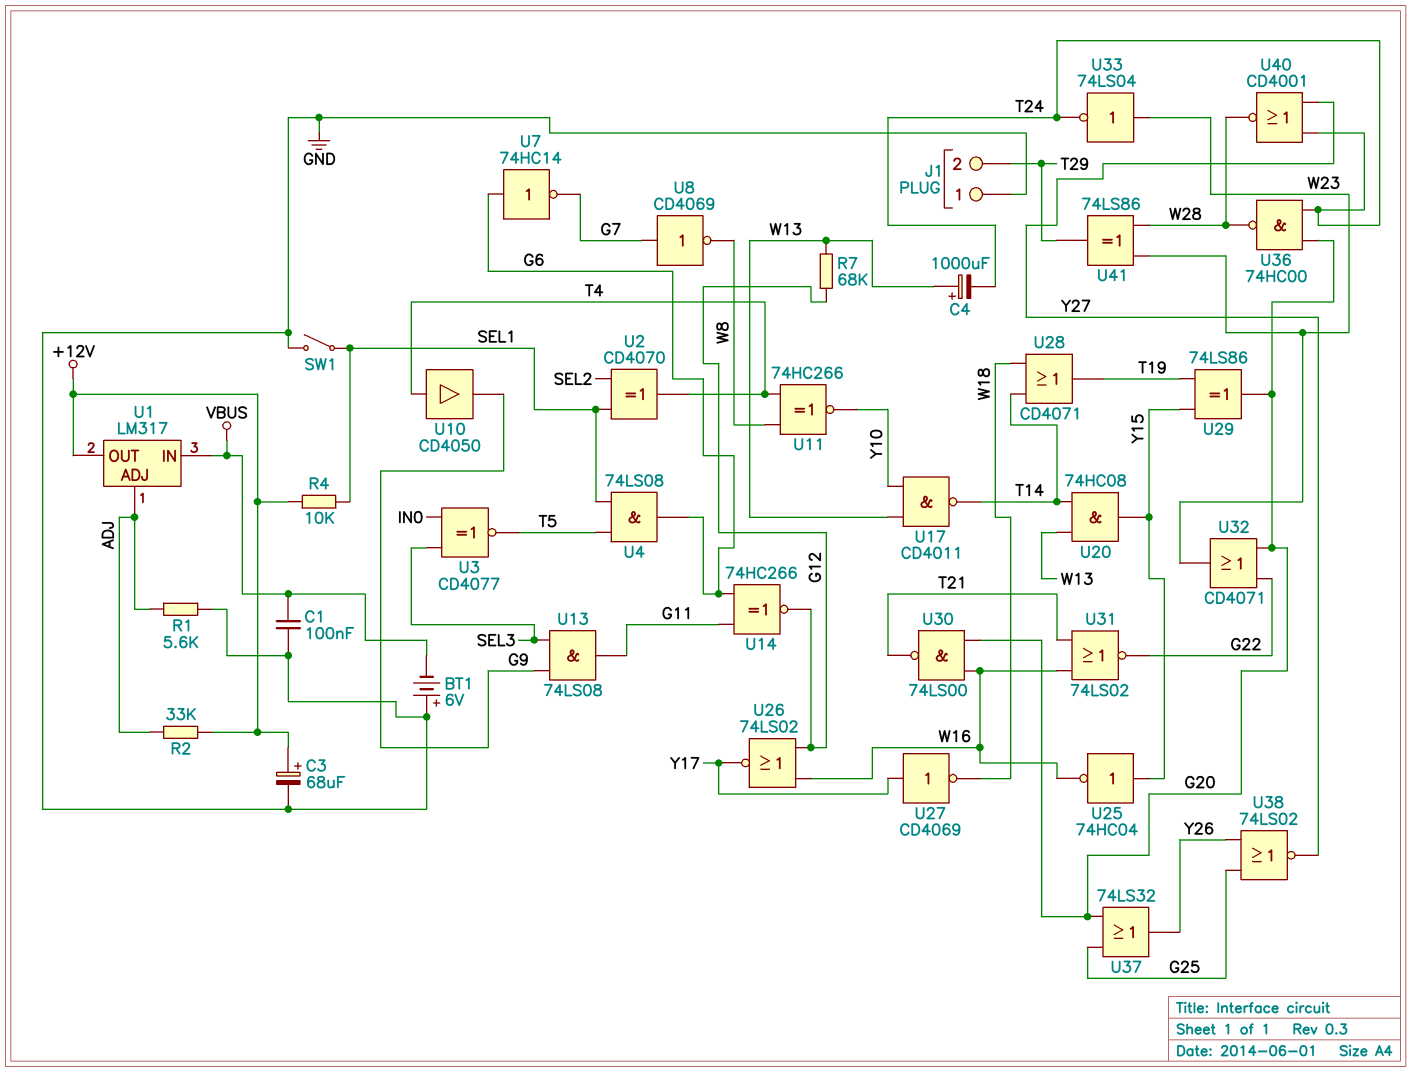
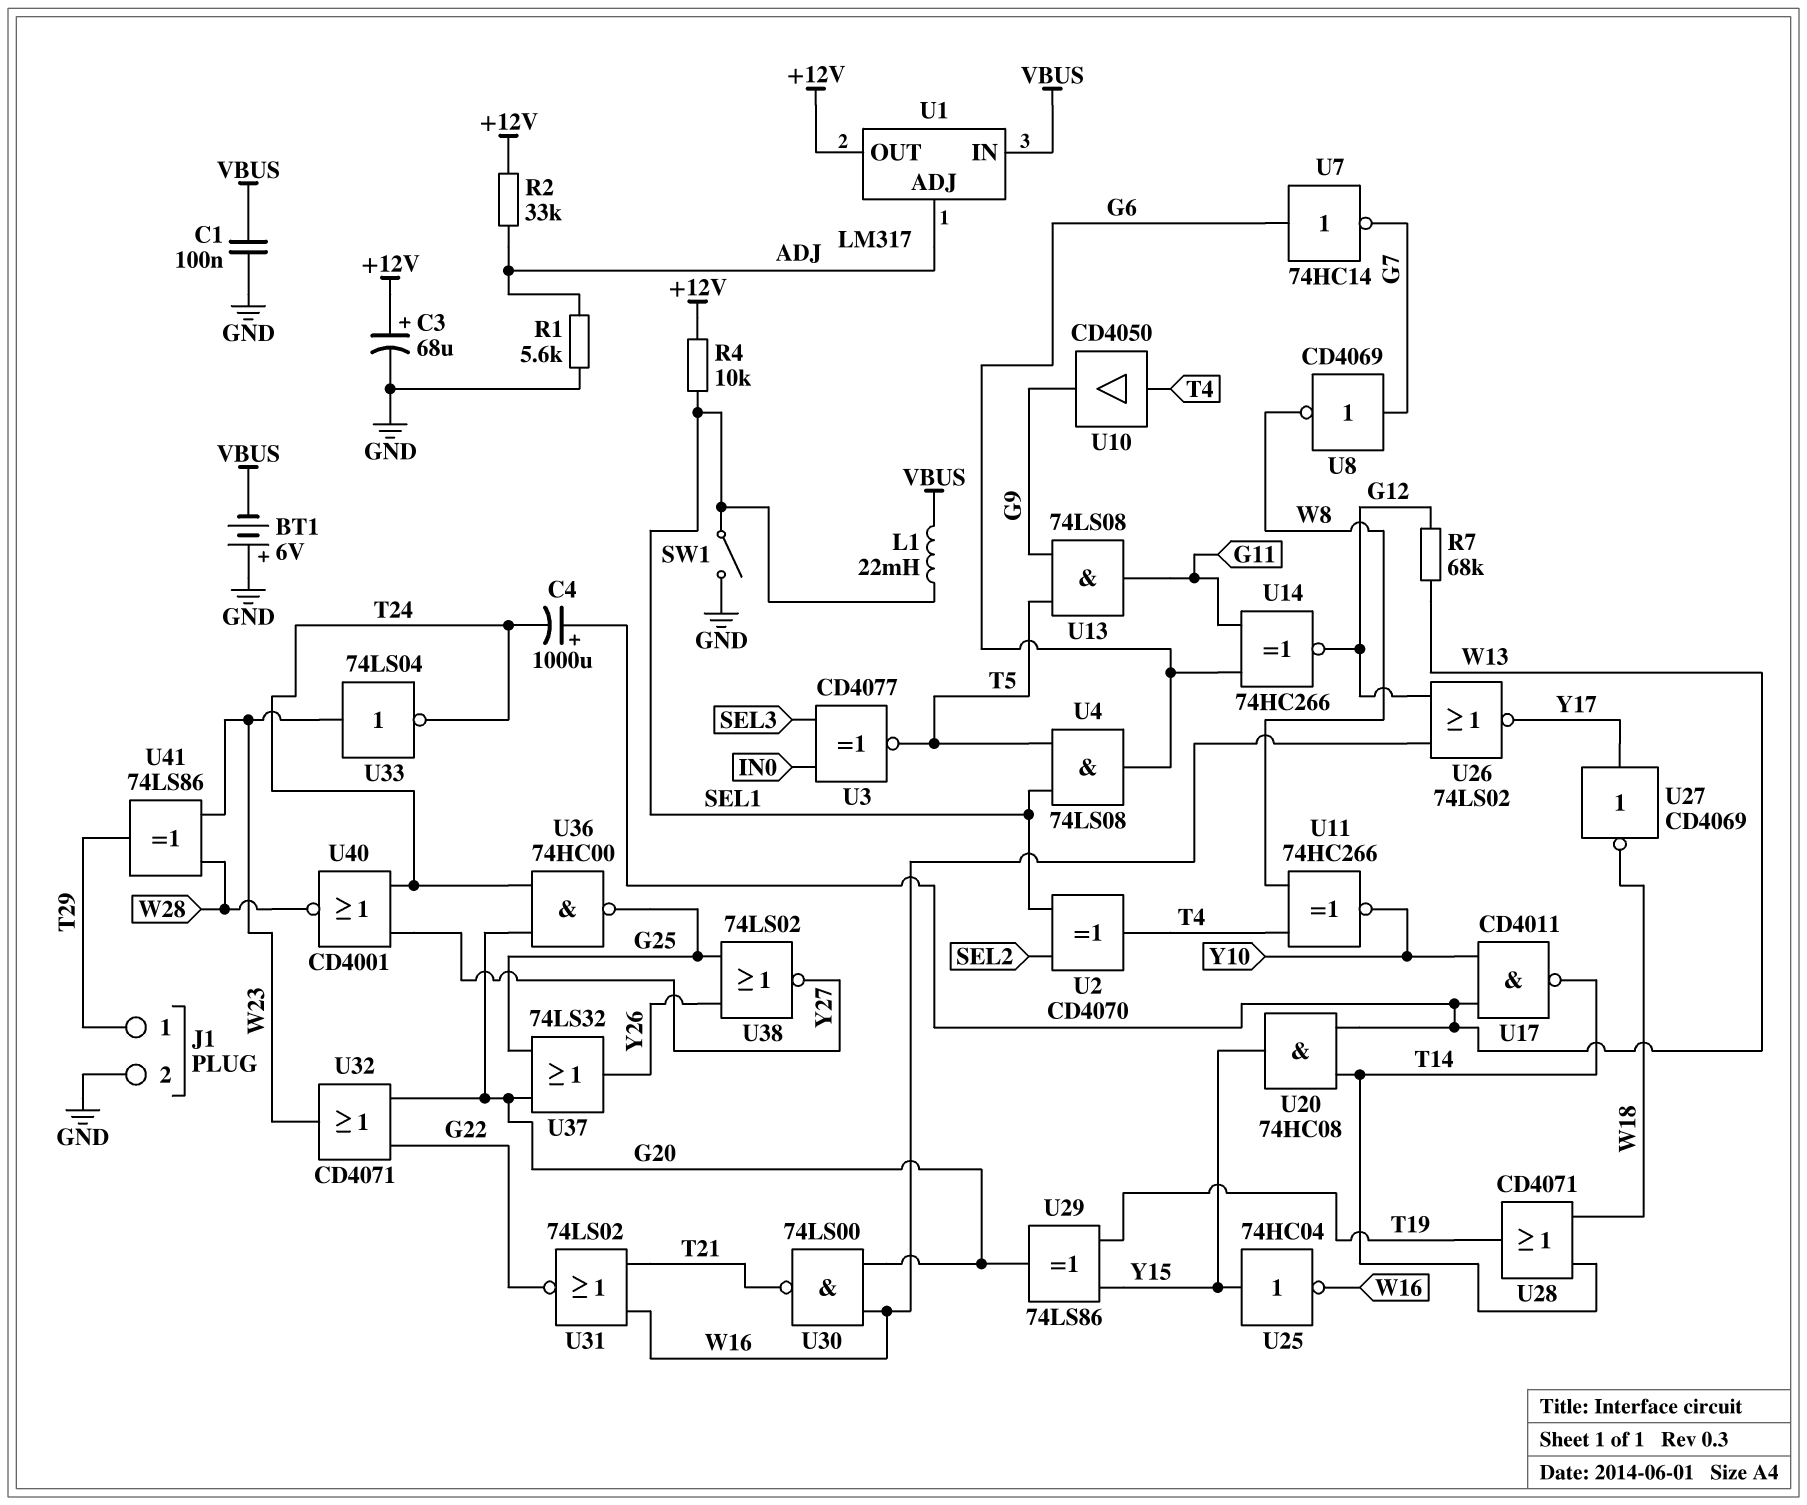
J1 pin 1: GND -> T29
J1 pin 2: T29 -> GND
L1: none -> 22mH (SEL1, VBUS)
U13: AND 74LS08 (in G9, in SEL3, out G11) -> AND 74LS08 (in G9, in T5, out G11)
U36: NAND 74HC00 (in G20, in T24, out W28) -> NAND 74HC00 (in G20, in T24, out G25)

